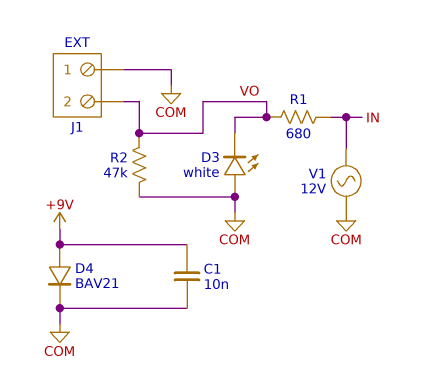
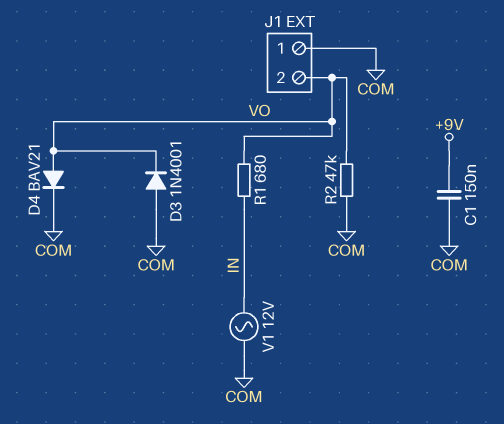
C1: 10nF (+9V, COM) -> 150nF (+9V, COM)
D3: LED white (A COM, K VO) -> diode 1N4001 (A COM, K VO)
D4: diode BAV21 (A +9V, K COM) -> diode BAV21 (A VO, K COM)

